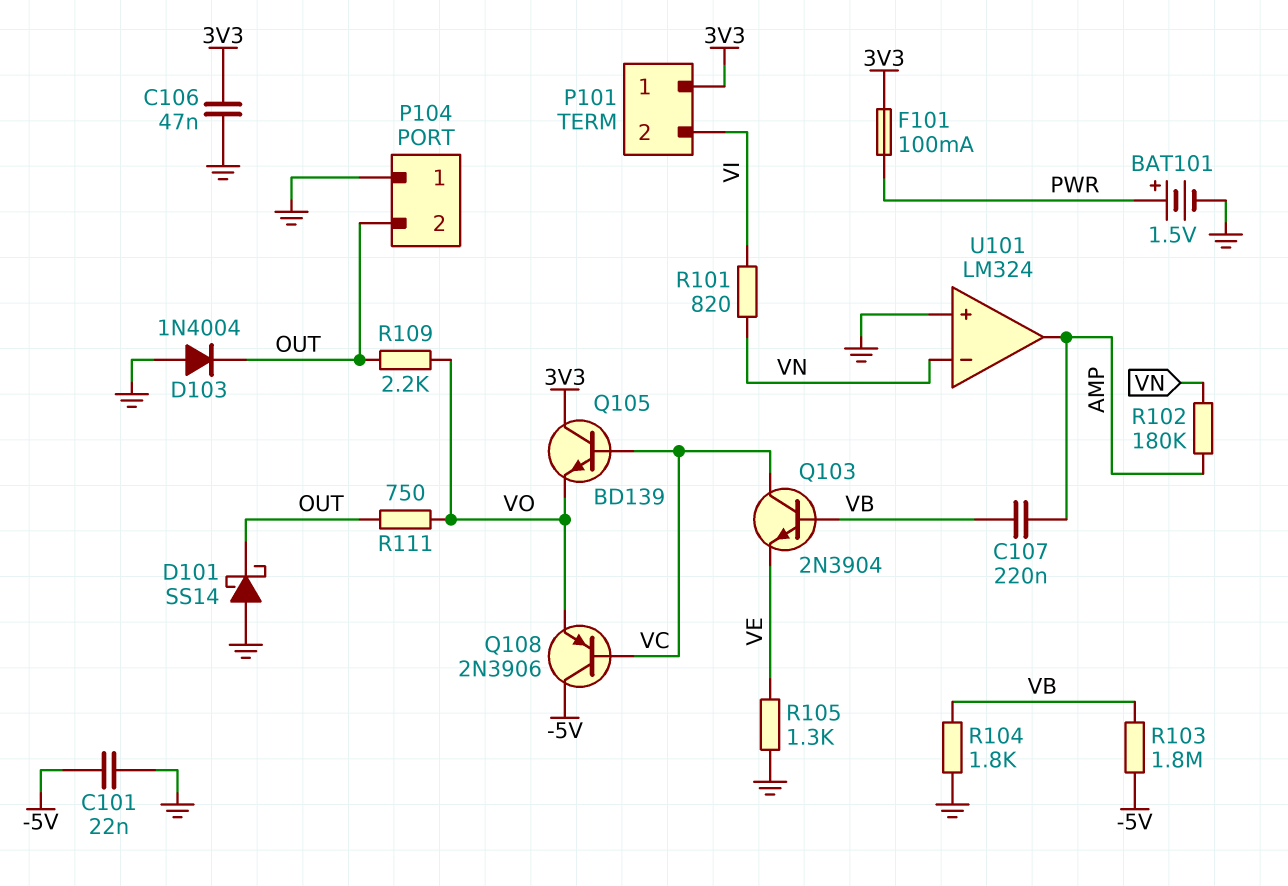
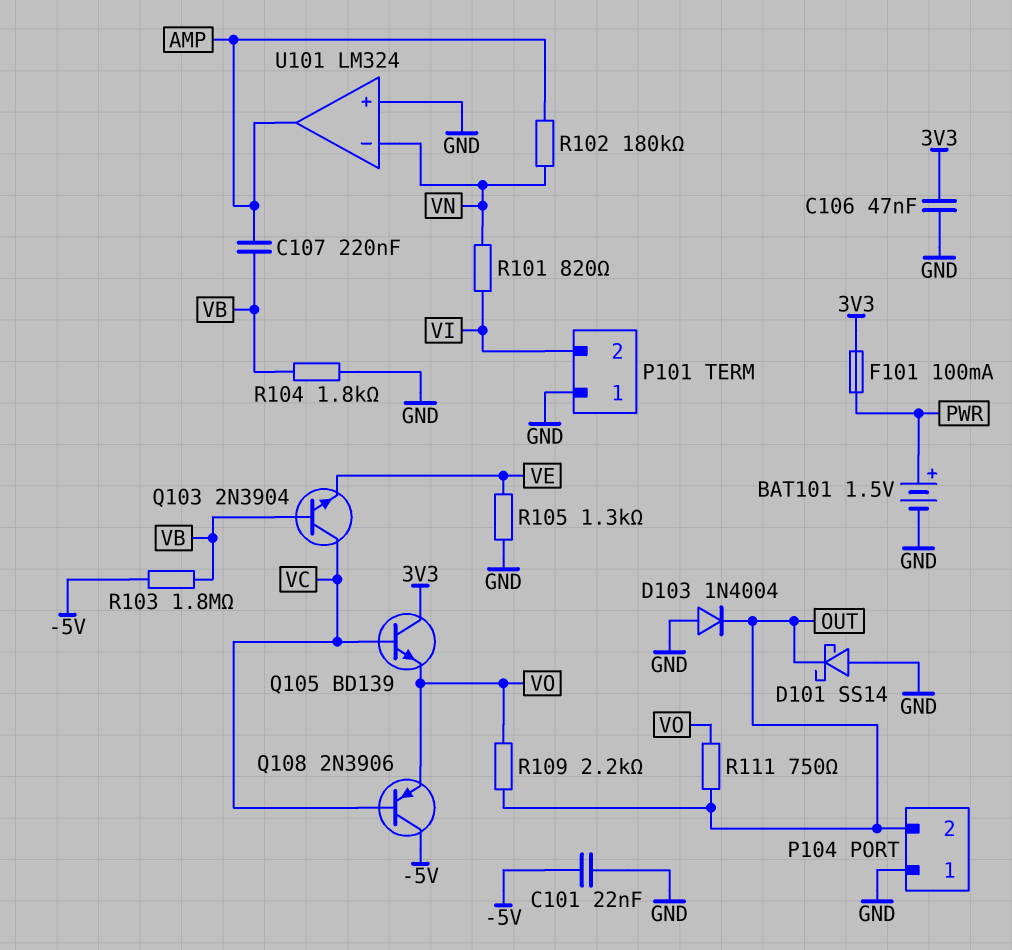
P101 pin 1: 3V3 -> GND

